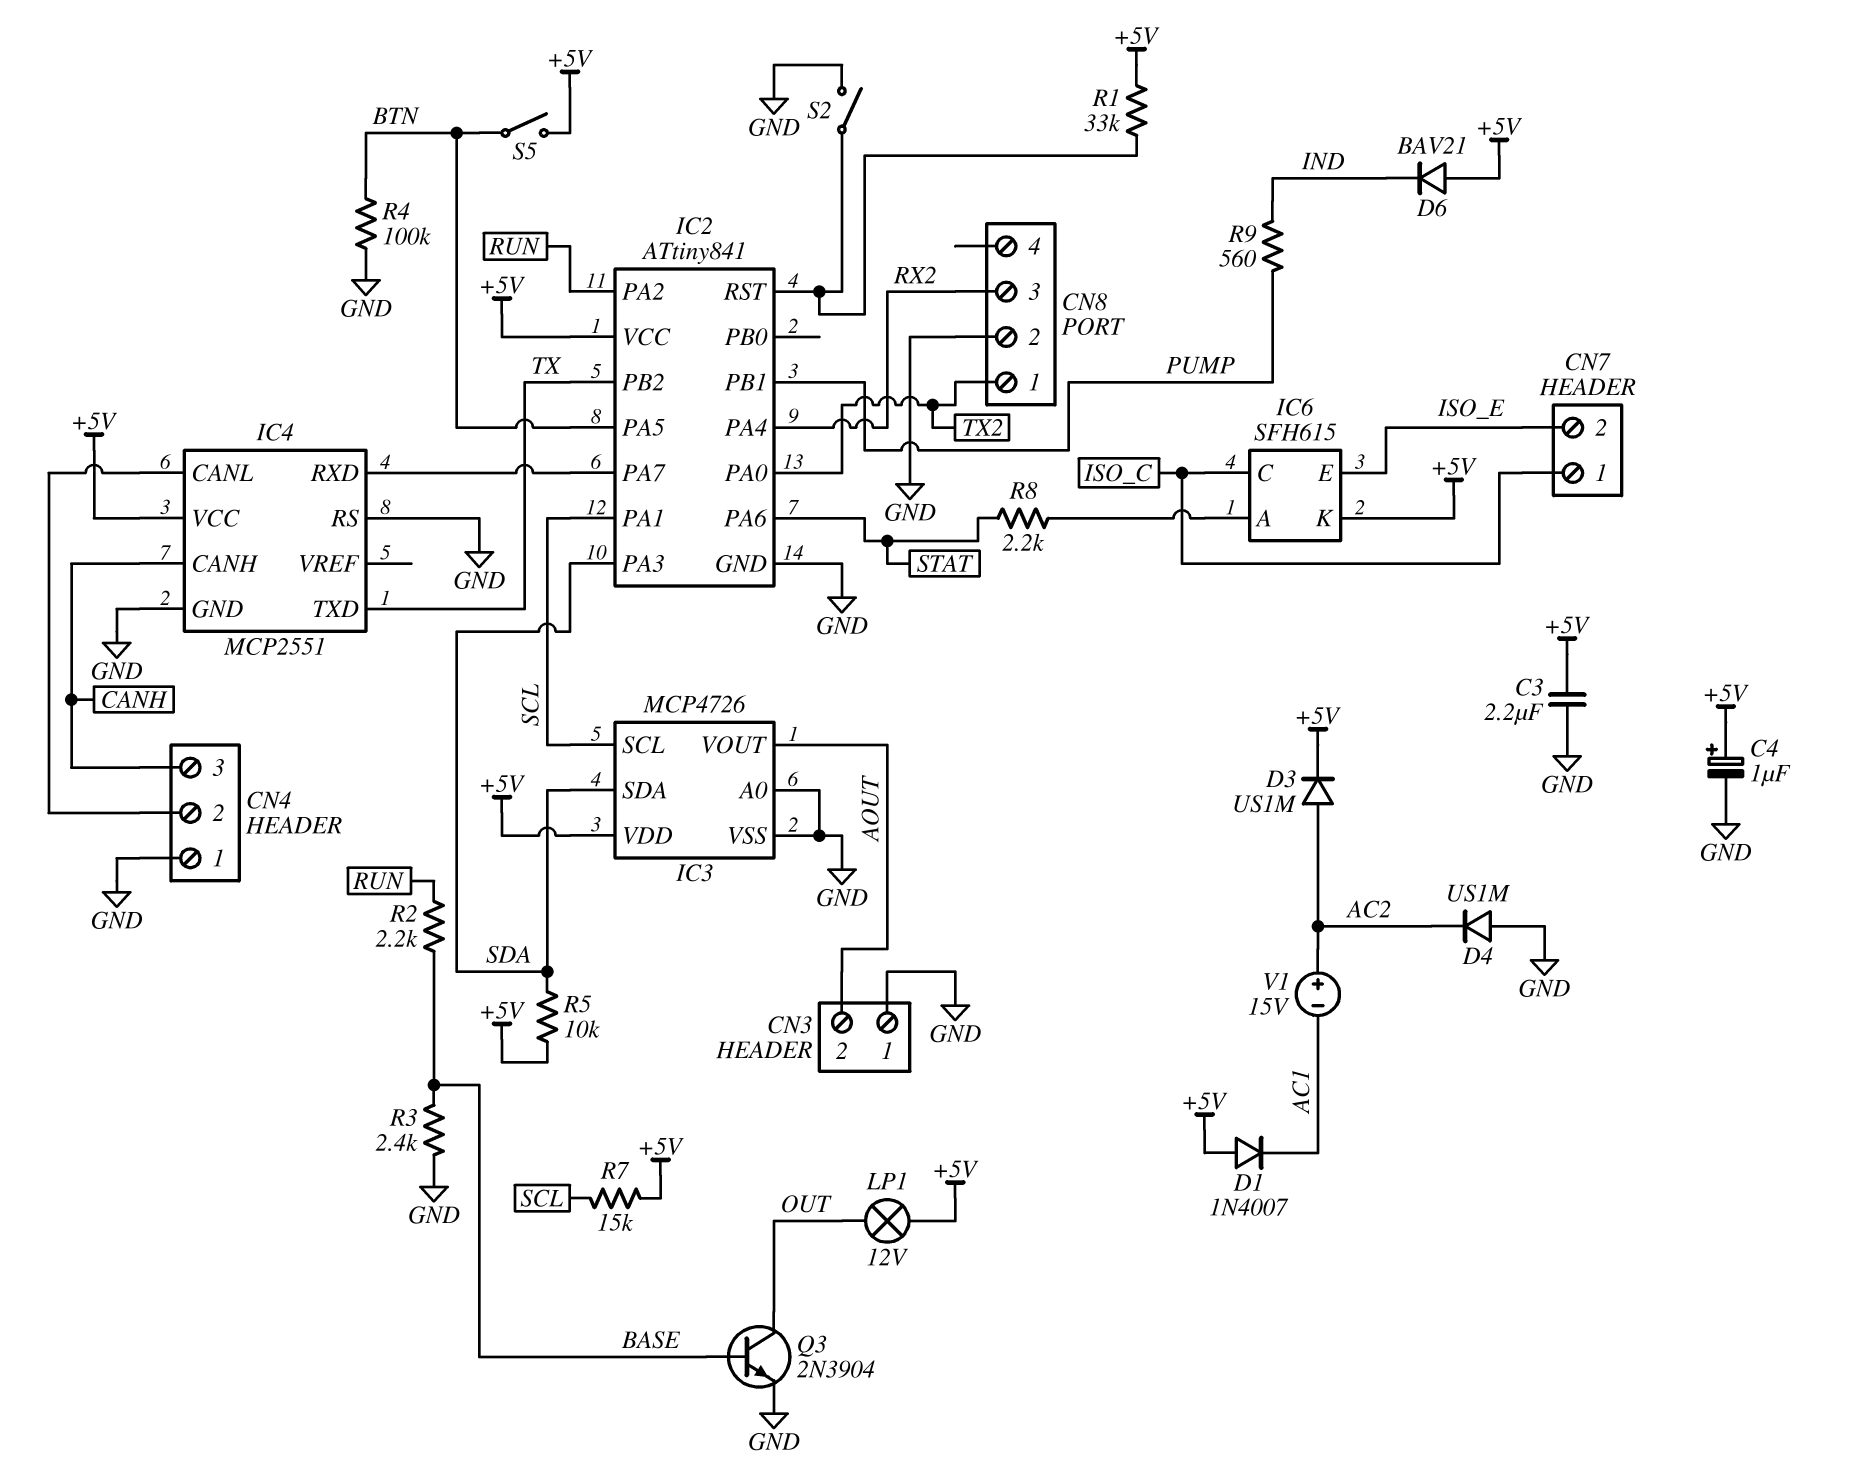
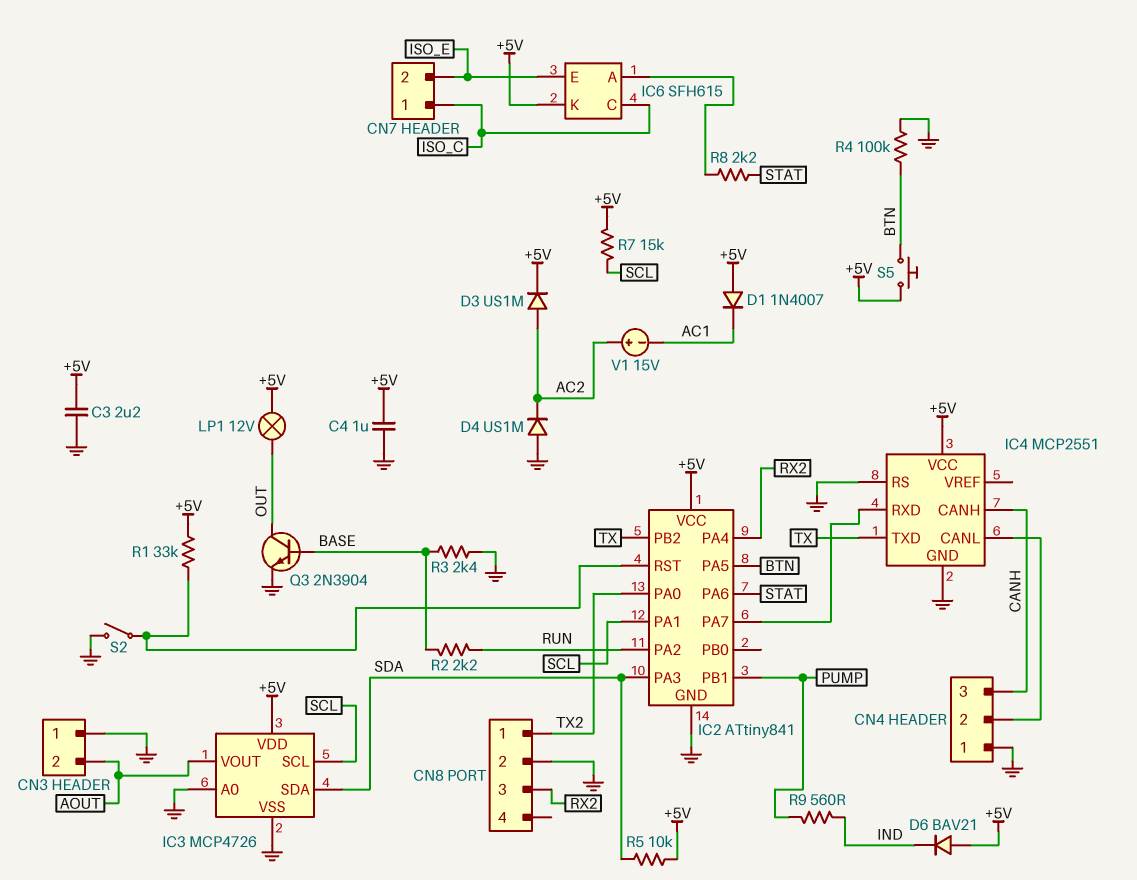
C4: 1uF (plus +5V, minus GND) -> 1uF (+5V, GND)
S5: switch (+5V, BTN) -> button (+5V, BTN)

